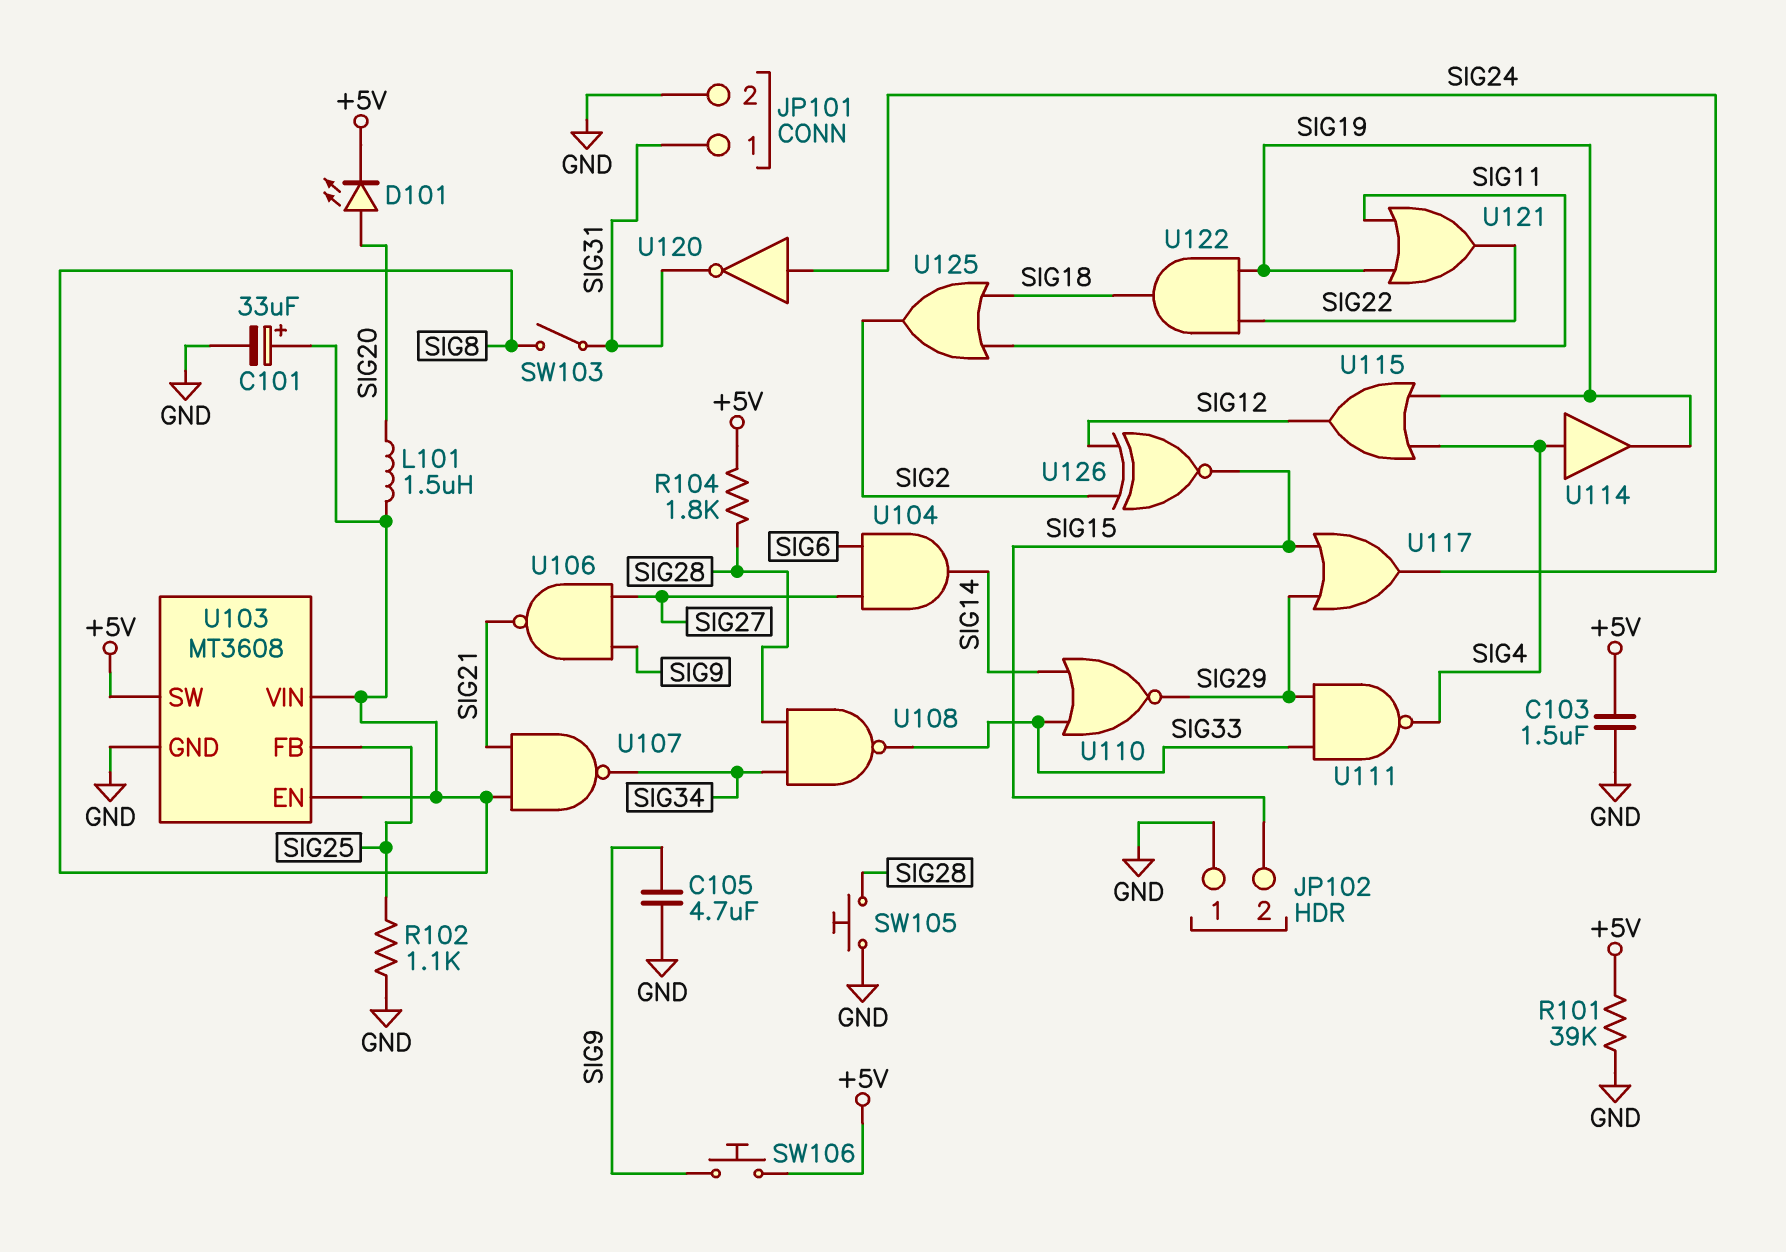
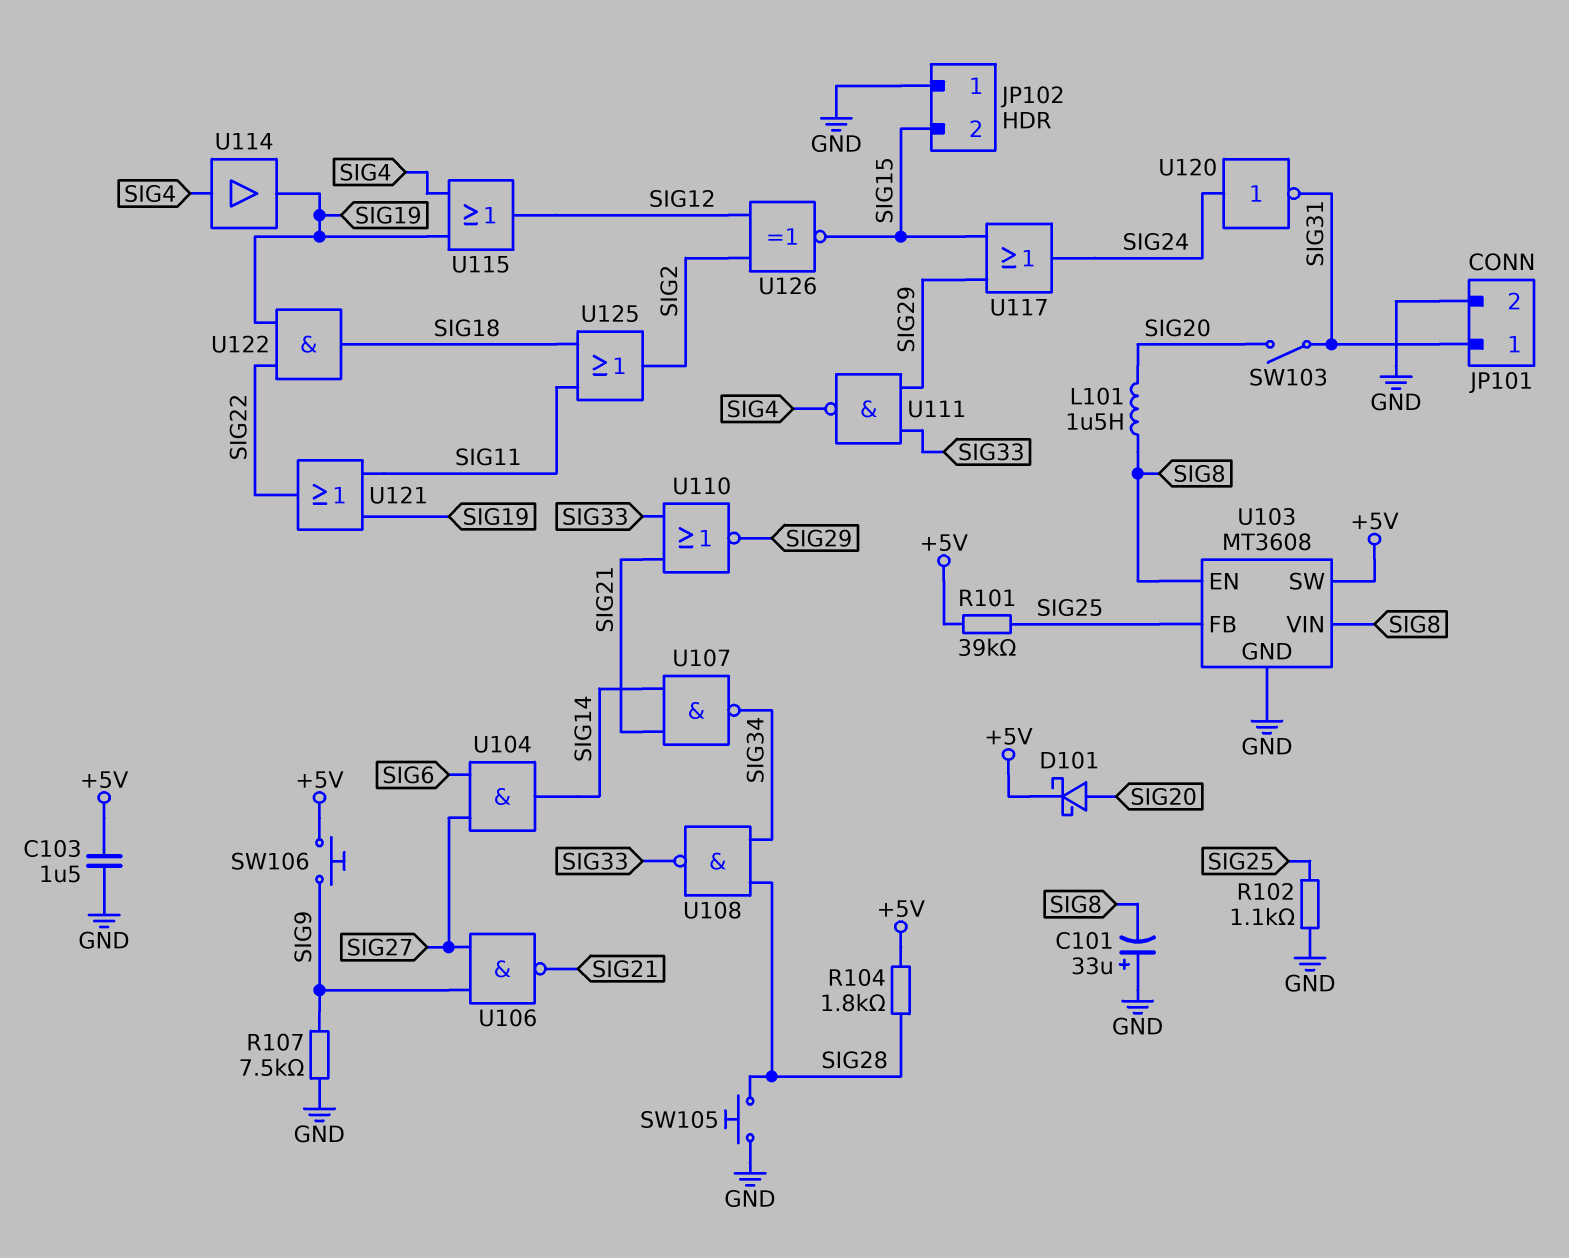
C101: 33uF (plus SIG8, minus GND) -> 33uF (plus GND, minus SIG8)
C105: 4.7uF (GND, SIG9) -> none
D101: LED (A SIG20, K +5V) -> schottky (A SIG20, K +5V)
R101: 39k (+5V, GND) -> 39k (+5V, SIG25)
R107: none -> 7.5k (GND, SIG9)
SW103: switch (SIG8, SIG31) -> switch (SIG20, SIG31)
U107: NAND (in SIG8, in SIG21, out SIG34) -> NAND (in SIG14, in SIG21, out SIG34)
U110: NOR (in SIG14, in SIG33, out SIG29) -> NOR (in SIG21, in SIG33, out SIG29)

